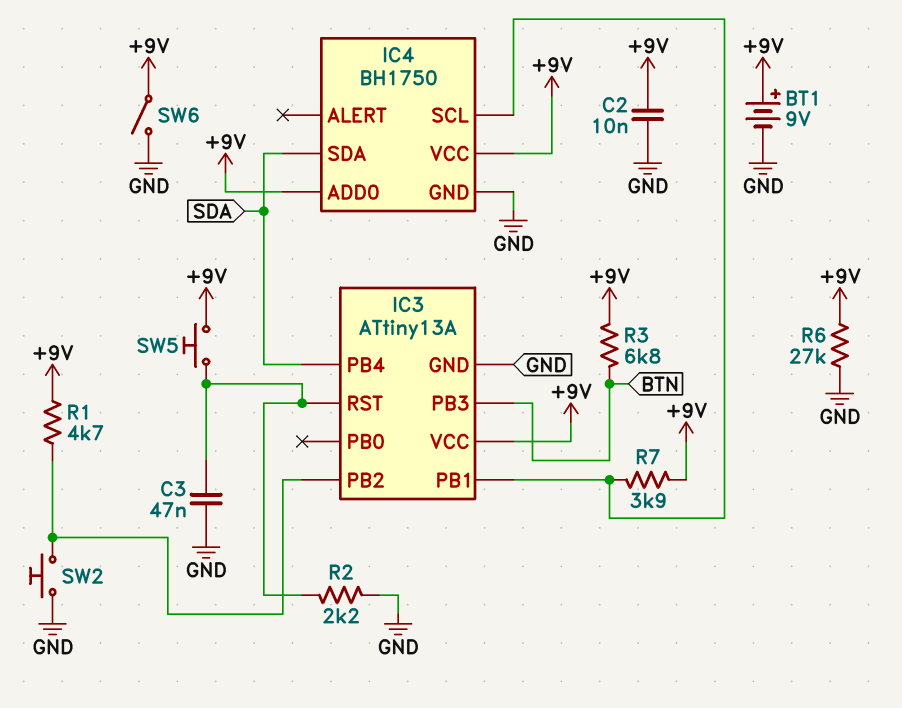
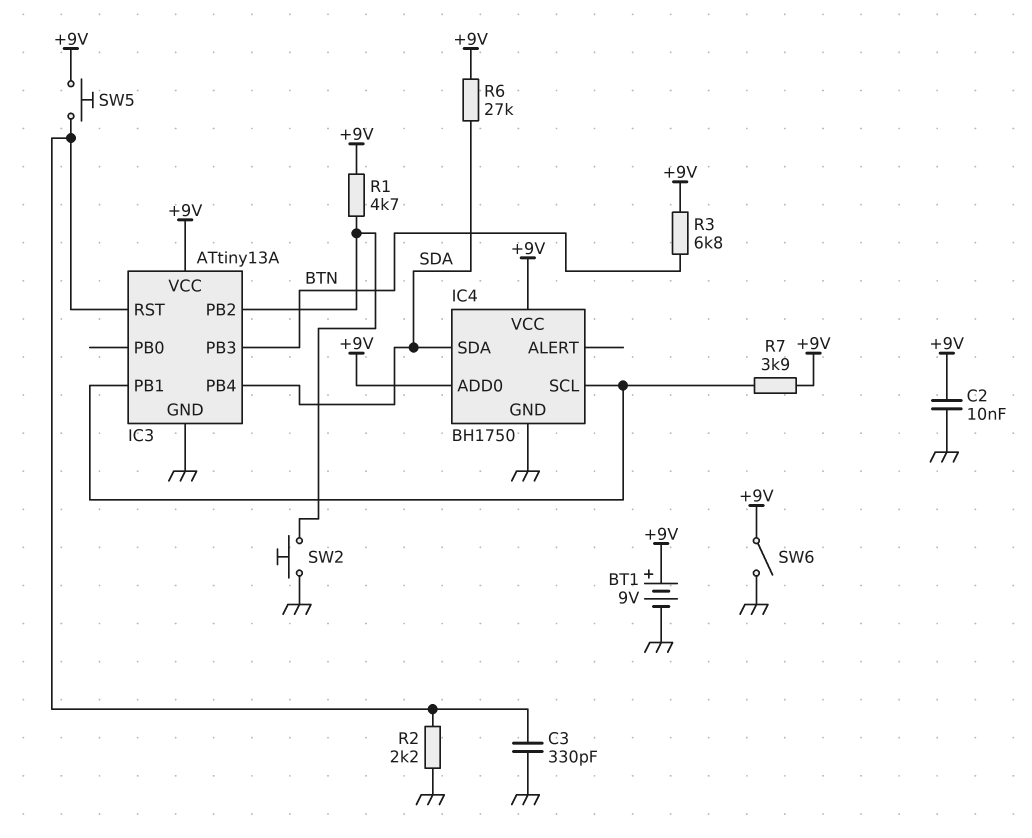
C3: 47nF (GND, IC3/RST) -> 330pF (GND, IC3/RST)
R6: 27k (+9V, GND) -> 27k (+9V, SDA)

